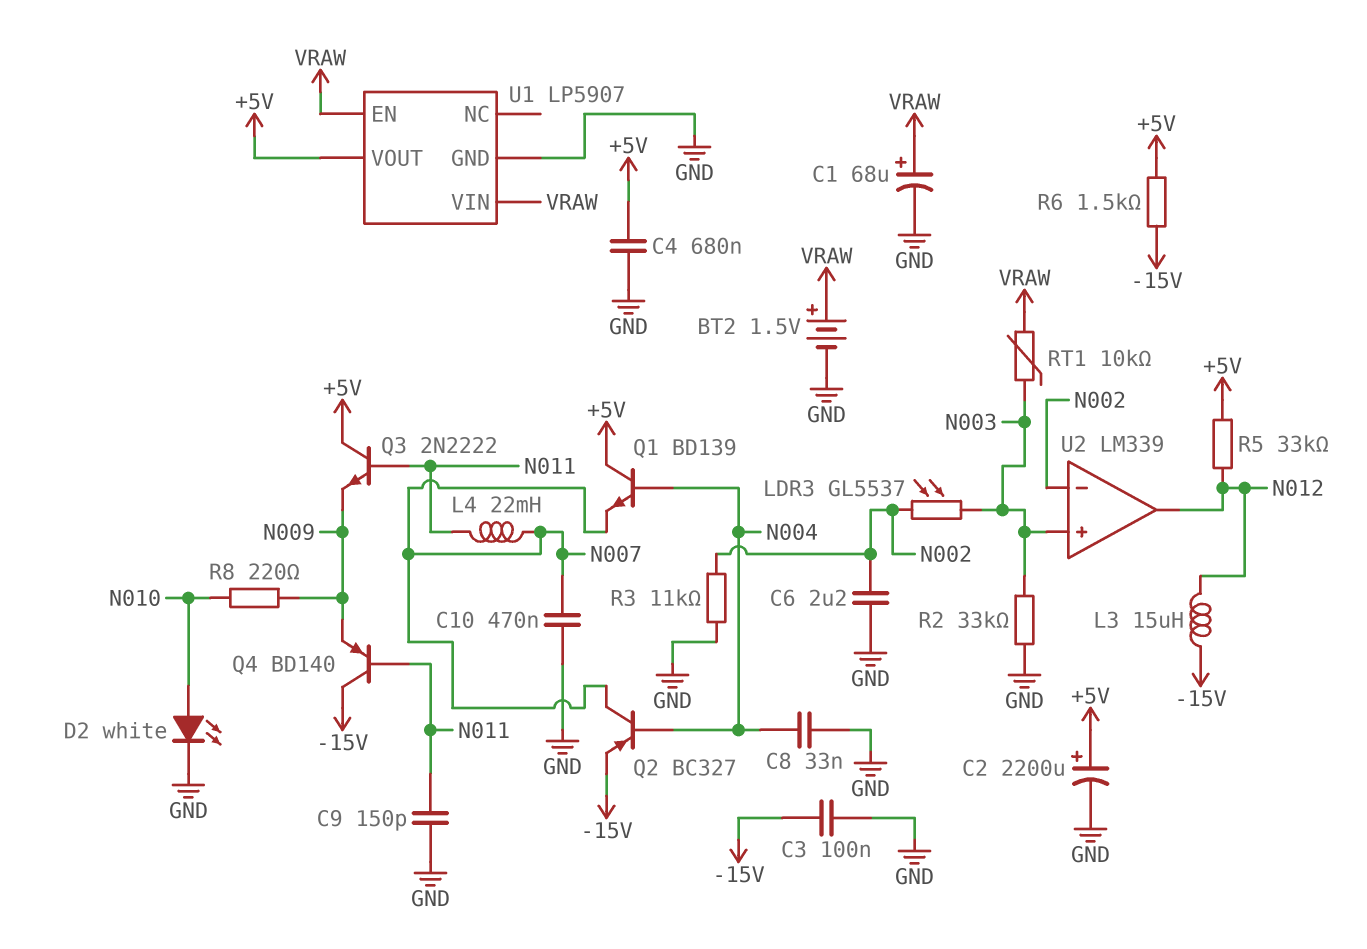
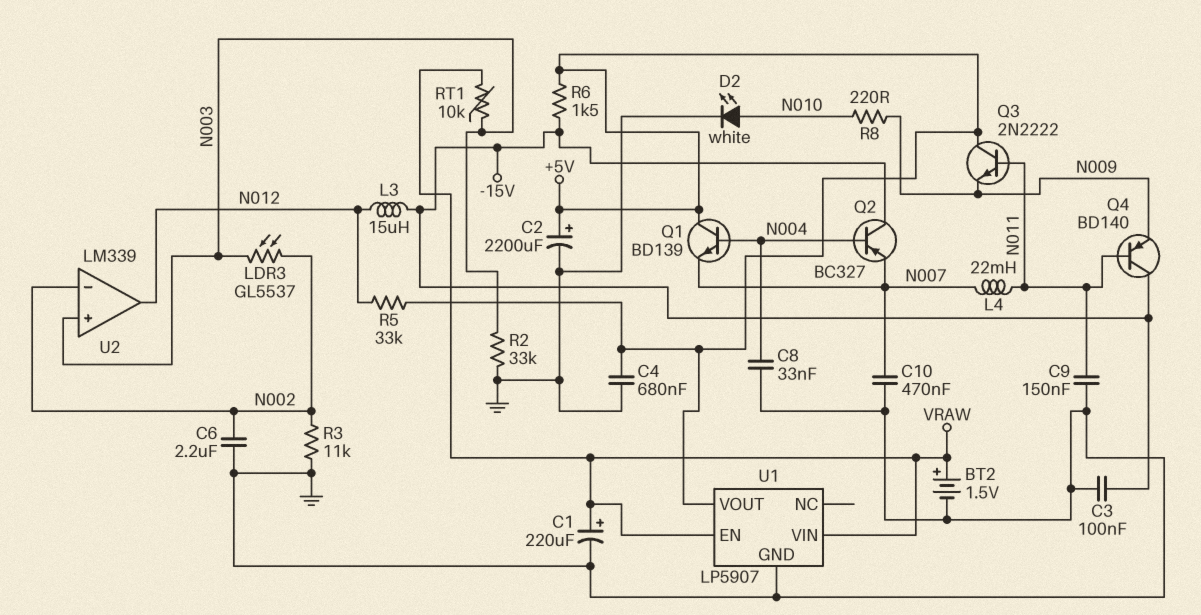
C1: 68uF (plus VRAW, minus GND) -> 220uF (plus VRAW, minus GND)
C9: 150pF (GND, N011) -> 150nF (GND, N011)
Q2: PNP BC327 (B N004, C N007, E -15V) -> PNP BC327 (B N004, C -15V, E N007)

